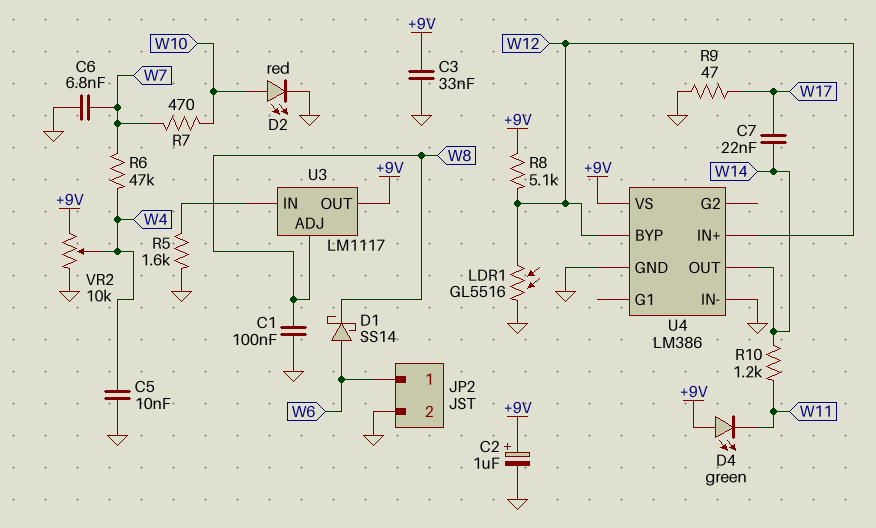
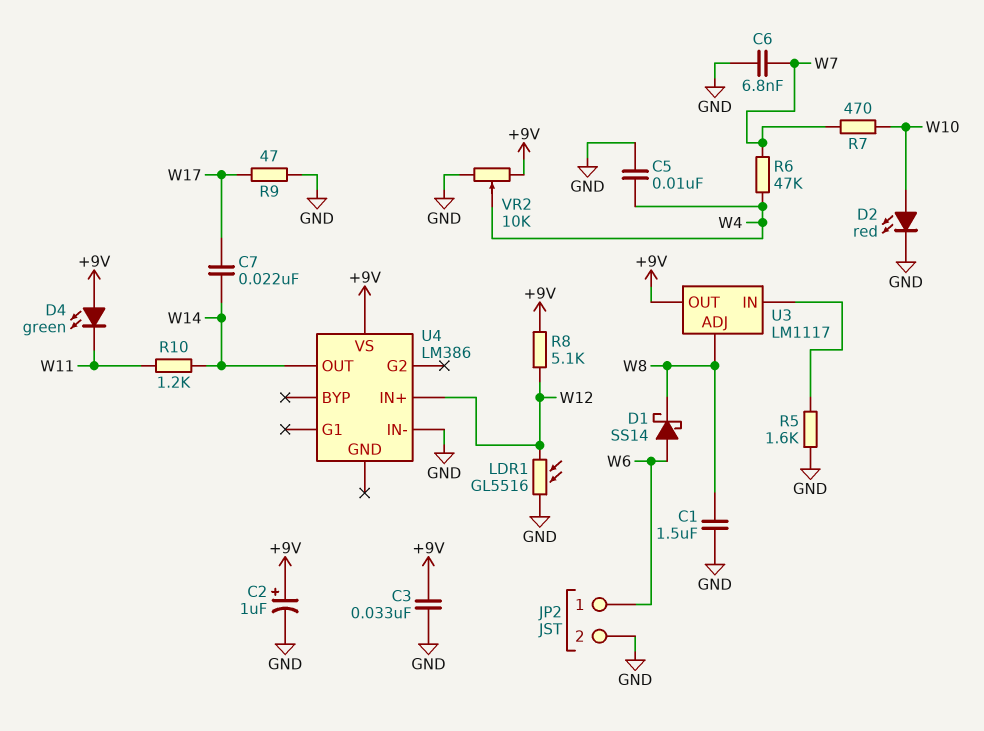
C1: 100nF (GND, W8) -> 1.5uF (GND, W8)
U4 pin BYP: W12 -> none
U4 pin GND: GND -> none

